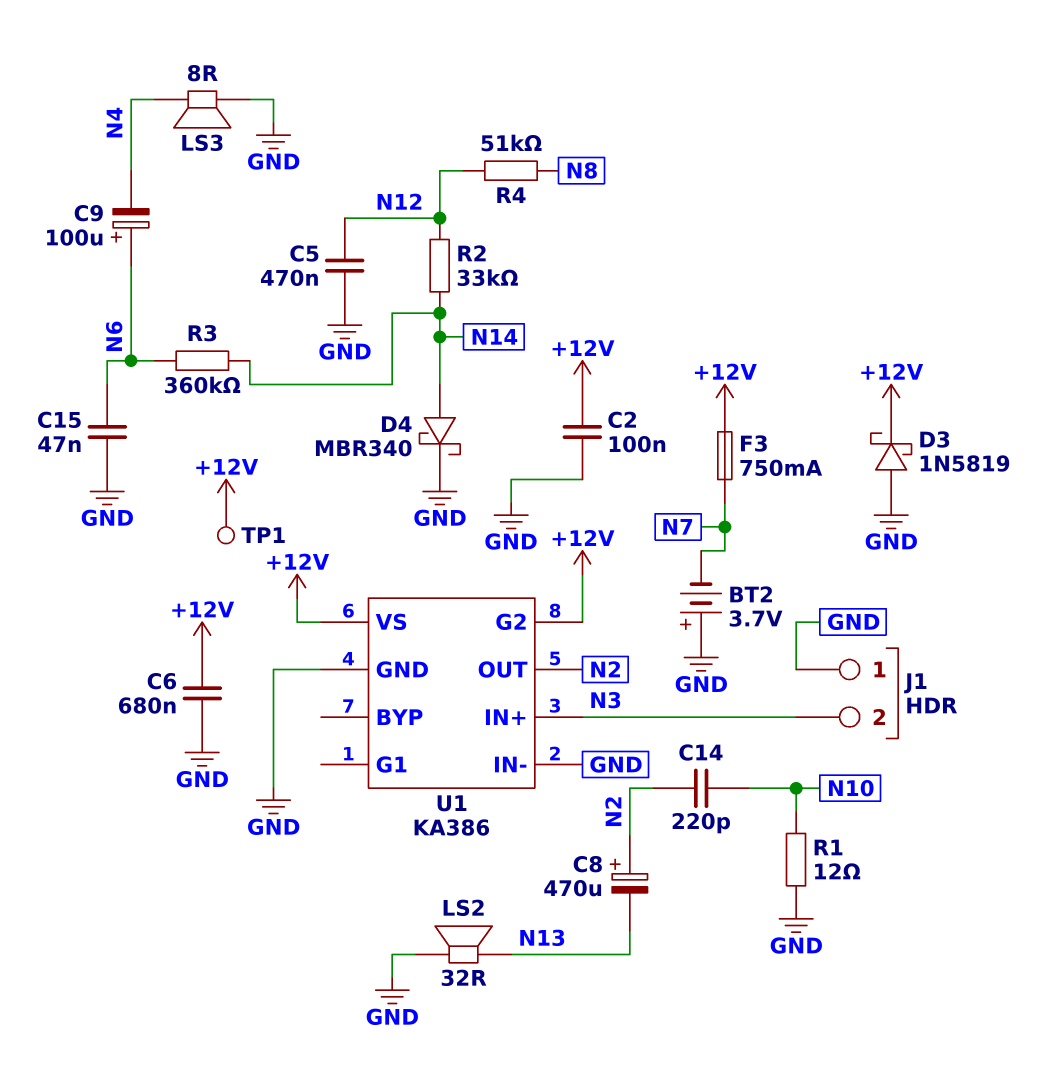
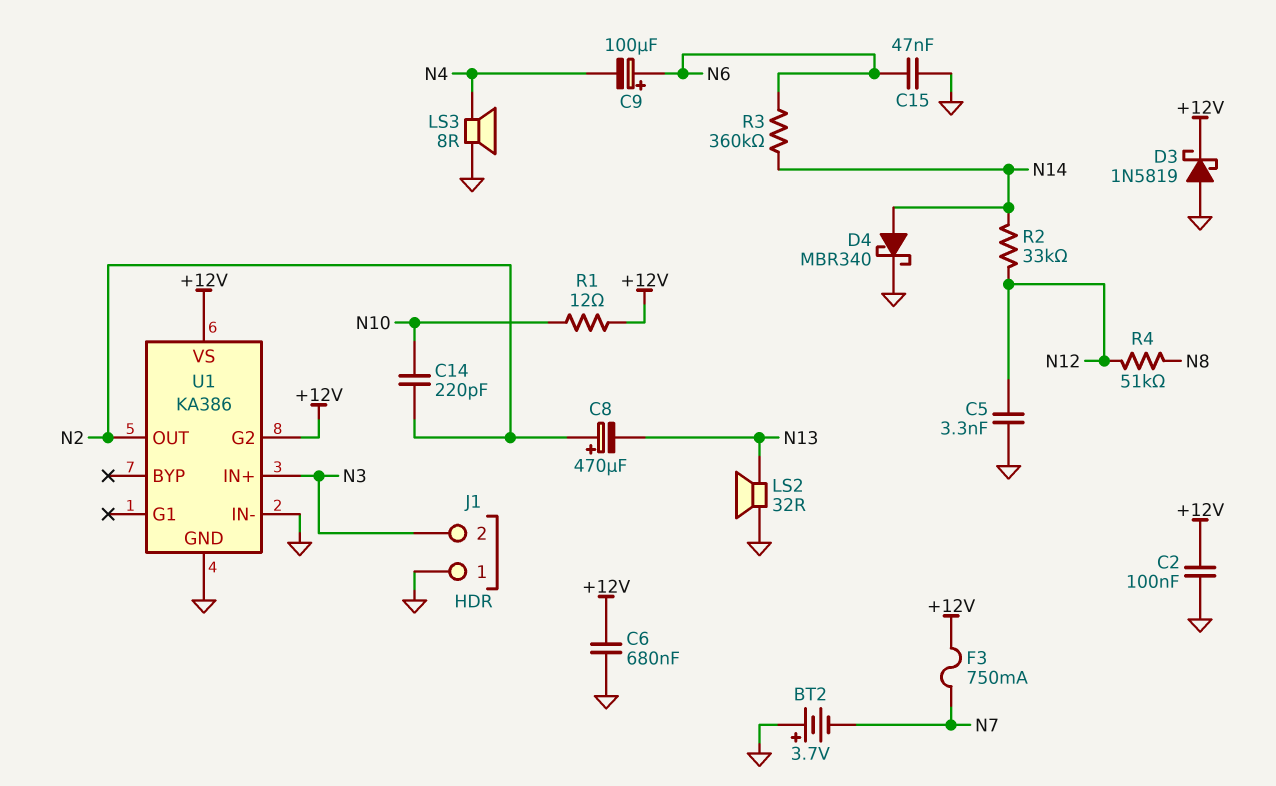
C5: 470nF (GND, N12) -> 3.3nF (GND, N12)
R1: 12 (GND, N10) -> 12 (+12V, N10)
TP1: test point (+12V) -> none

